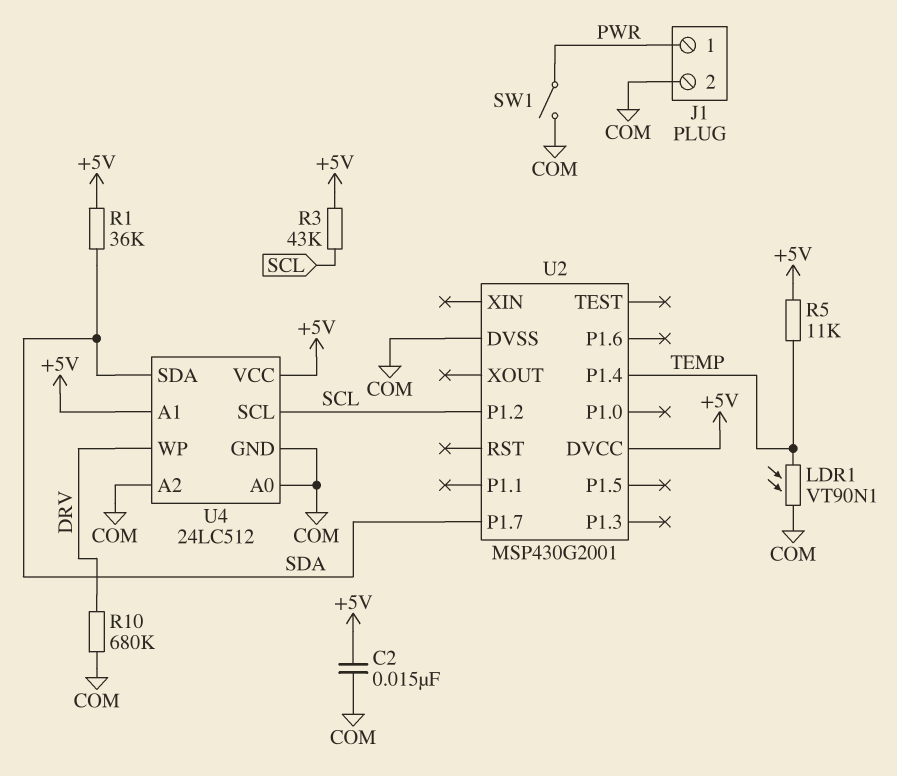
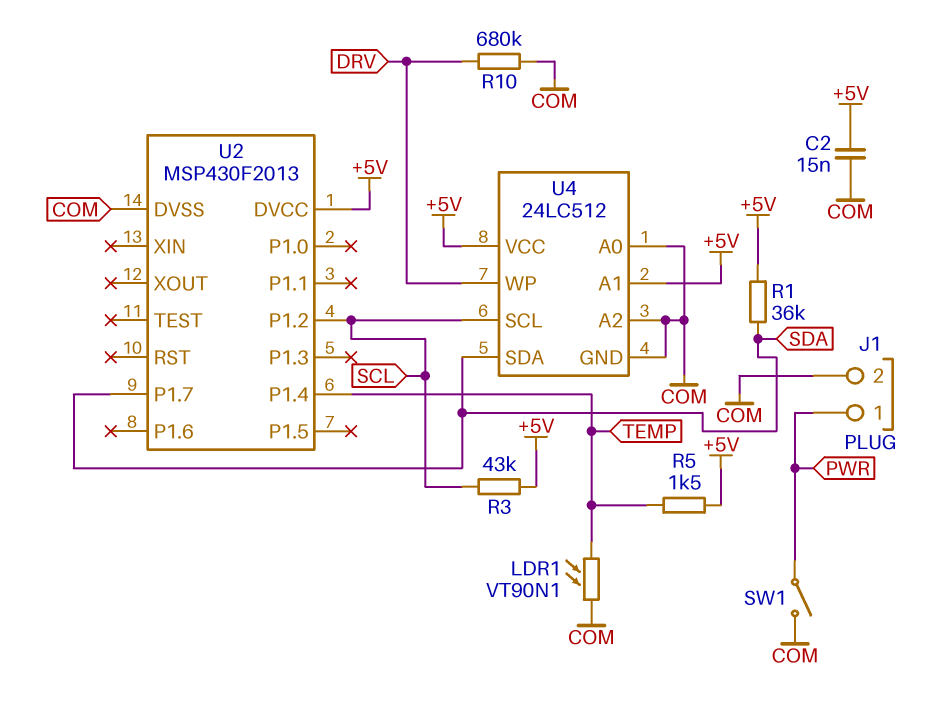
R5: 11k (+5V, TEMP) -> 1.5k (+5V, TEMP)
U2: MSP430G2001 -> MSP430F2013

